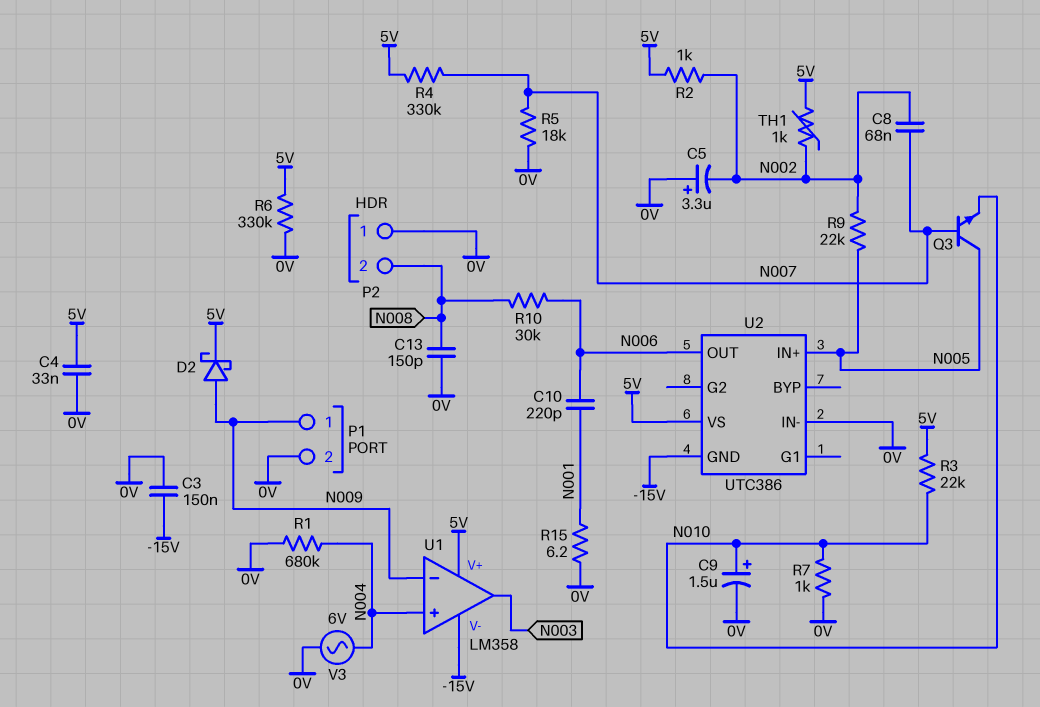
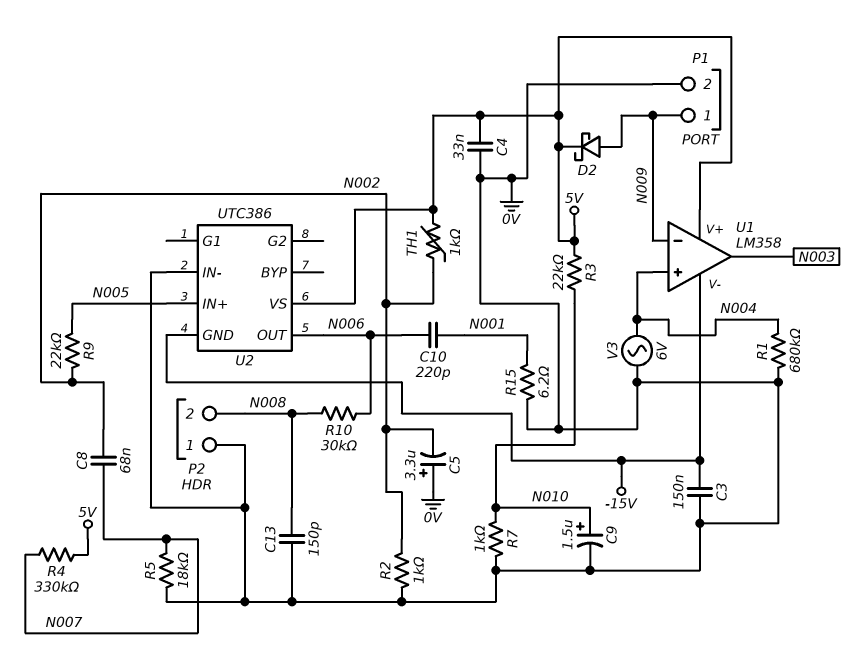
Q3: NPN (B N007, C N005, E N010) -> none
R2: 1k (5V, N002) -> 1k (0V, N002)
R6: 330k (0V, 5V) -> none

